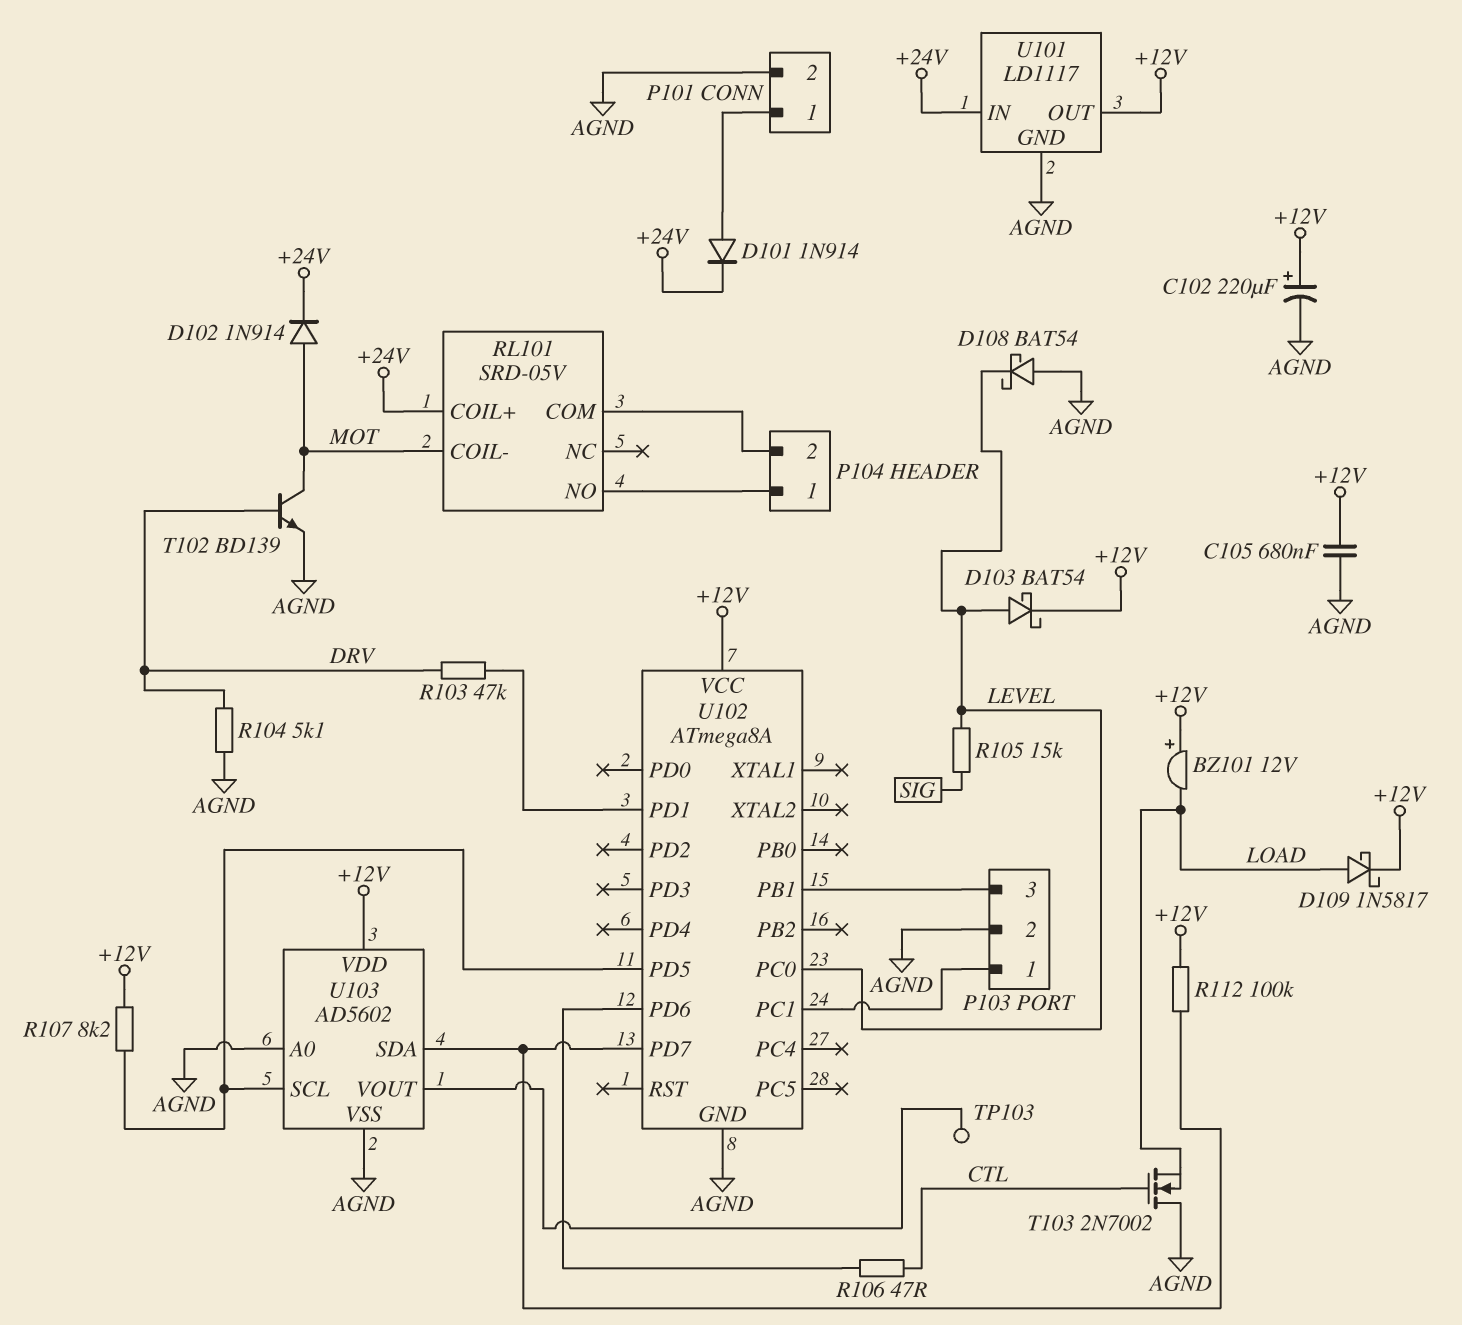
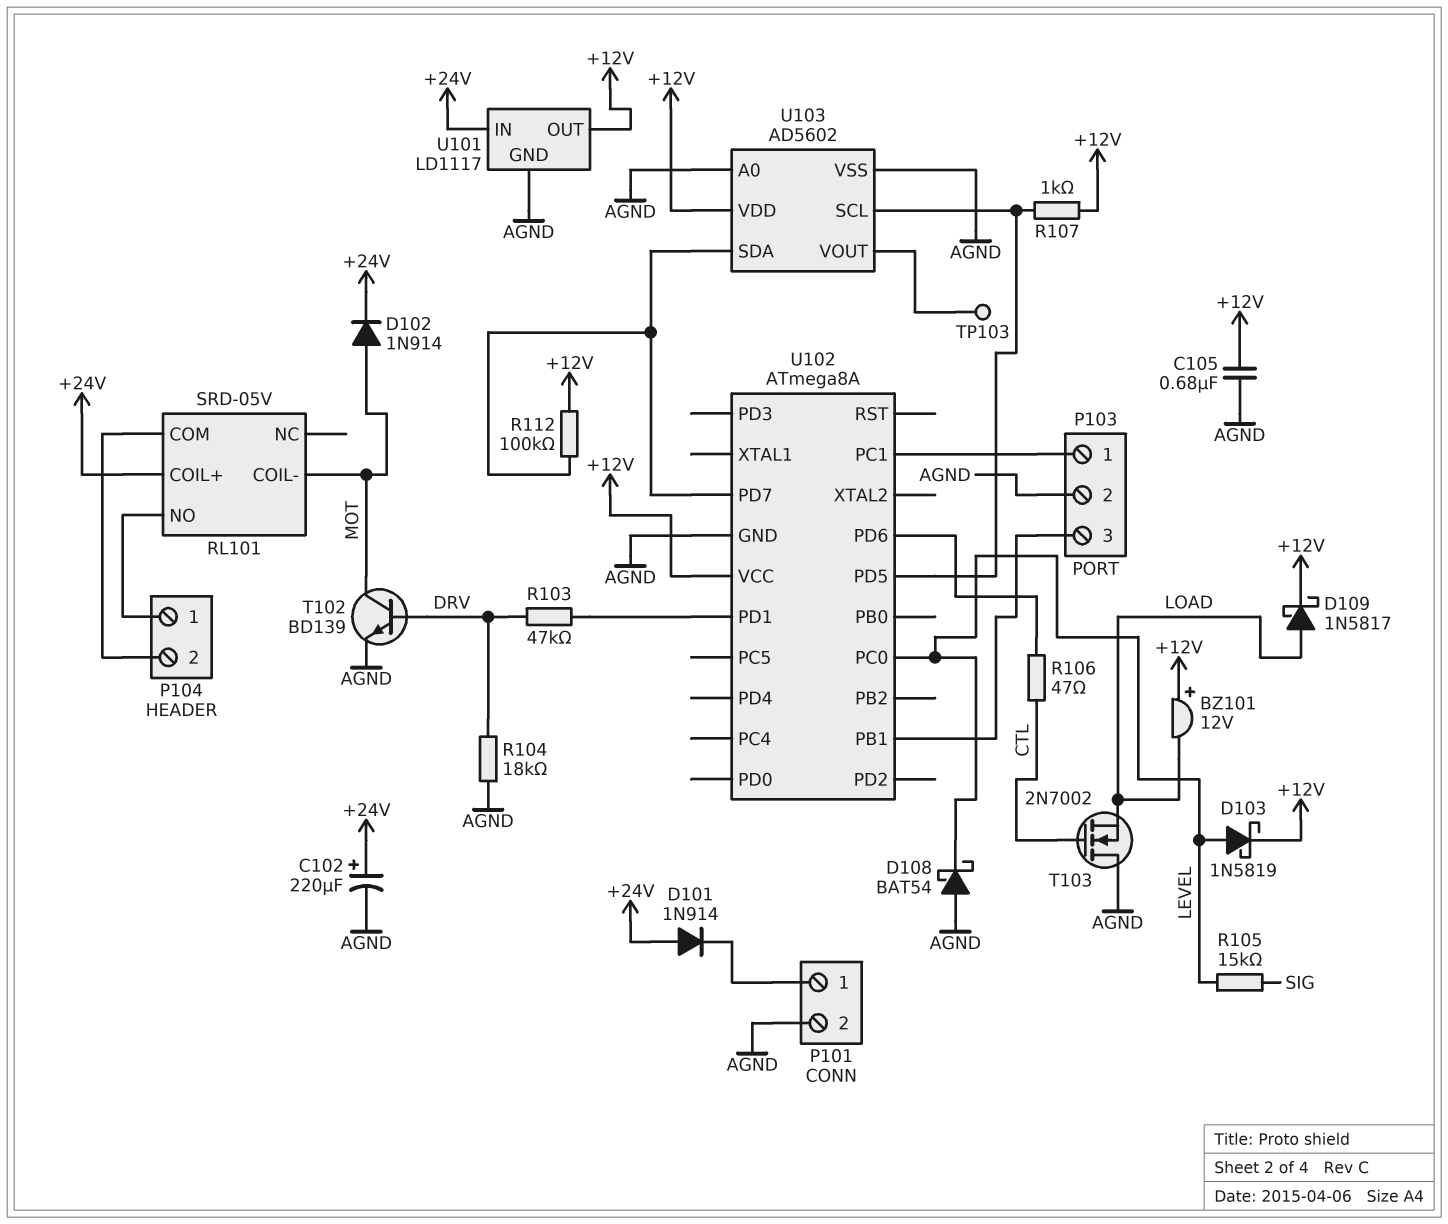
C102: 220uF (plus +12V, minus AGND) -> 220uF (plus +24V, minus AGND)
D101: diode 1N914 (A P101/1, K +24V) -> diode 1N914 (A +24V, K P101/1)
D103: schottky BAT54 (A LEVEL, K +12V) -> schottky 1N5819 (A LEVEL, K +12V)
R104: 5.1k (AGND, DRV) -> 18k (AGND, DRV)
R107: 8.2k (+12V, U102/PD5) -> 1k (+12V, U102/PD5)

